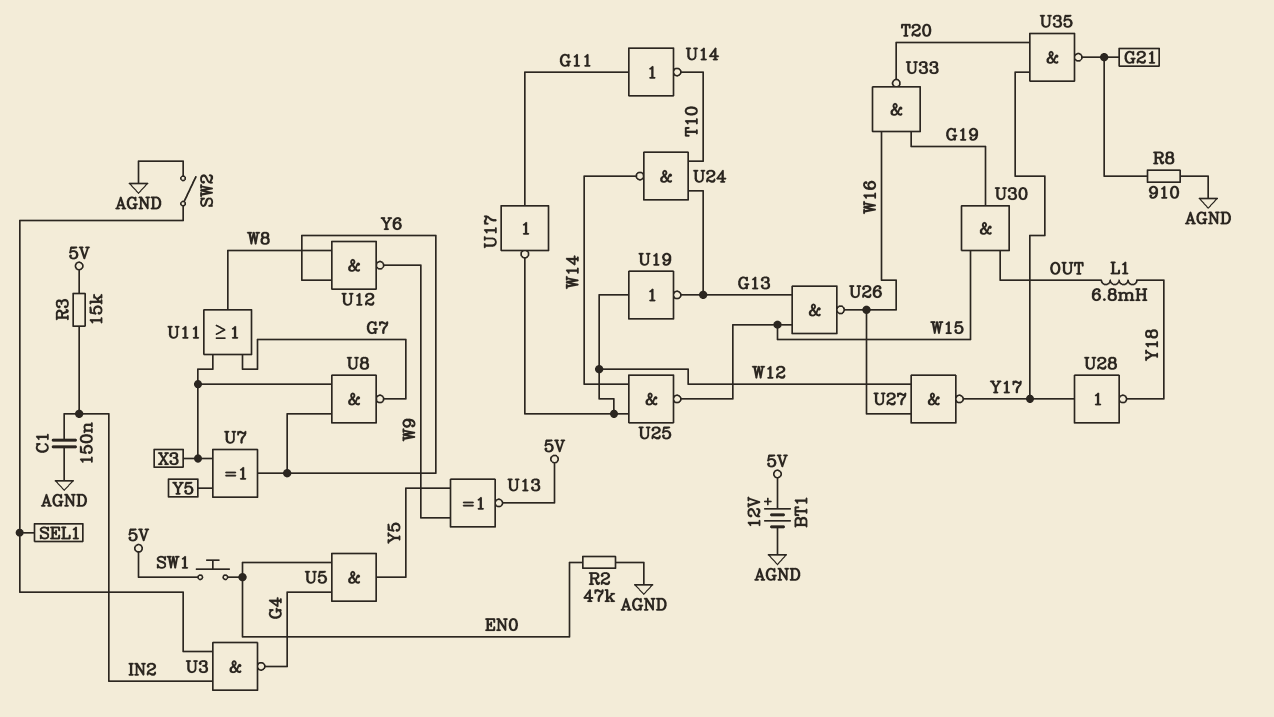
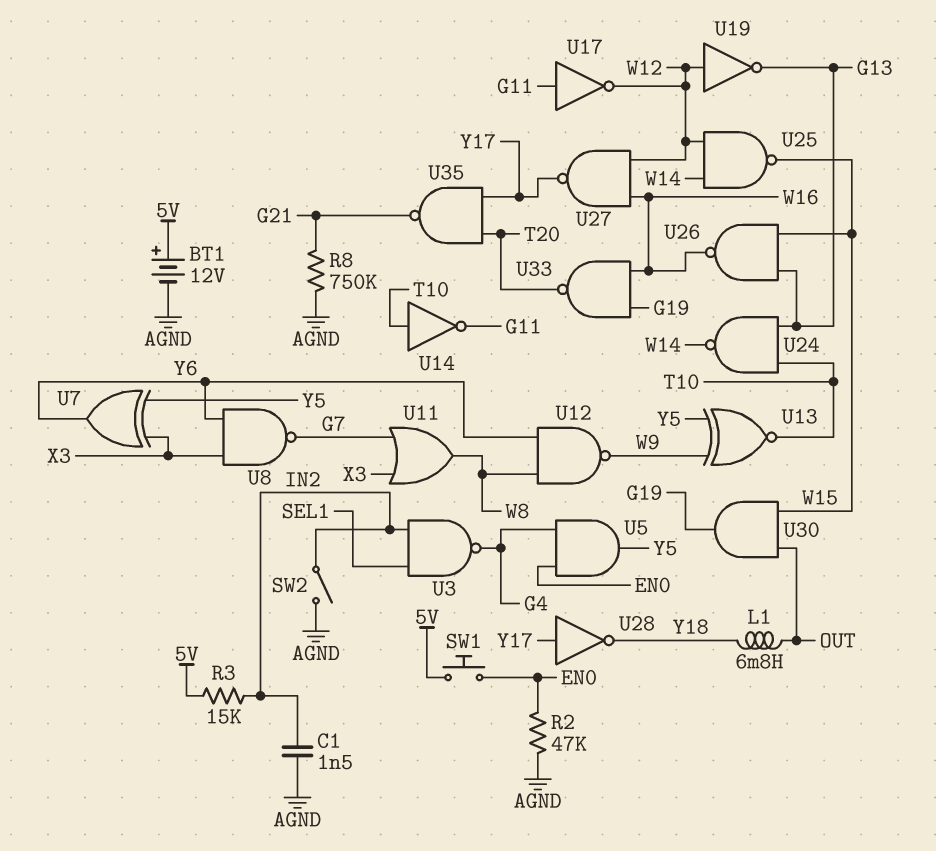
C1: 150nF (AGND, IN2) -> 1.5nF (AGND, IN2)
R8: 910 (AGND, G21) -> 750k (AGND, G21)
SW2: switch (AGND, SEL1) -> switch (AGND, IN2)
U13: XNOR (in W9, in Y5, out 5V) -> XNOR (in W9, in Y5, out T10)
U14: NOT (in G11, out T10) -> NOT (in T10, out G11)

